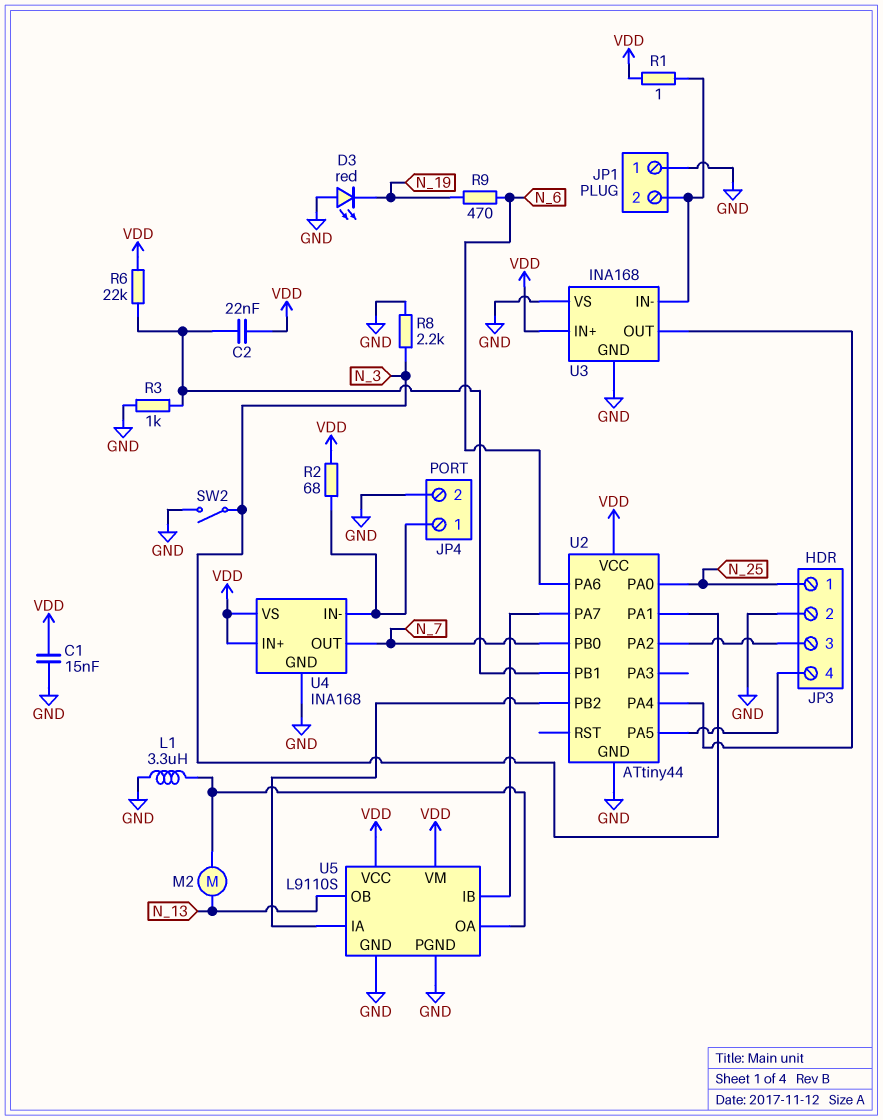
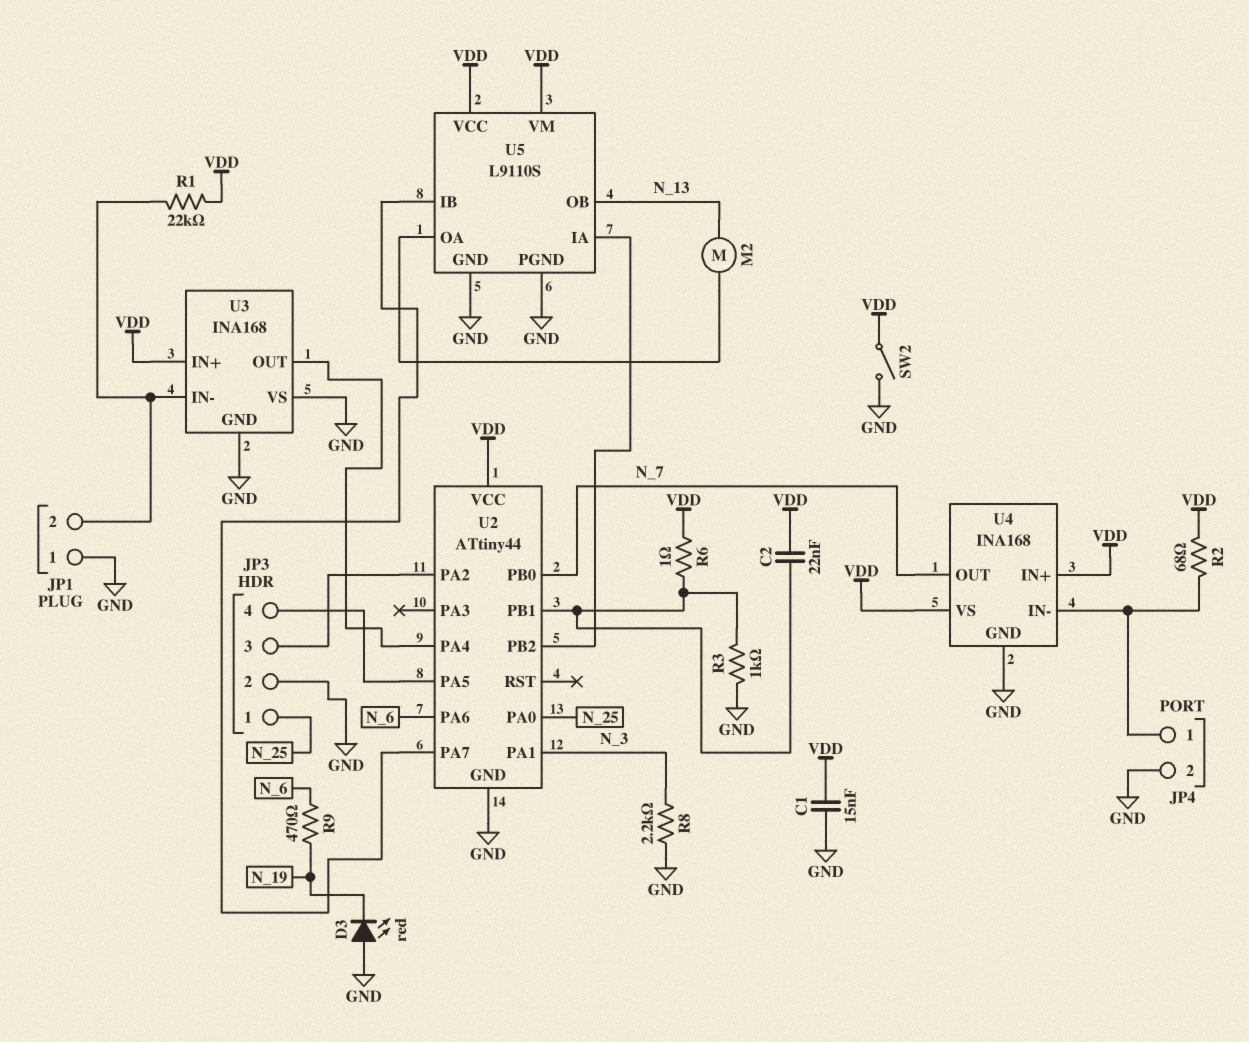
L1: 3.3uH (GND, U5/OA) -> none
R1: 1 (JP1/2, VDD) -> 22k (JP1/2, VDD)
R6: 22k (U2/PB1, VDD) -> 1 (U2/PB1, VDD)
SW2: switch (GND, N_3) -> switch (GND, VDD)

